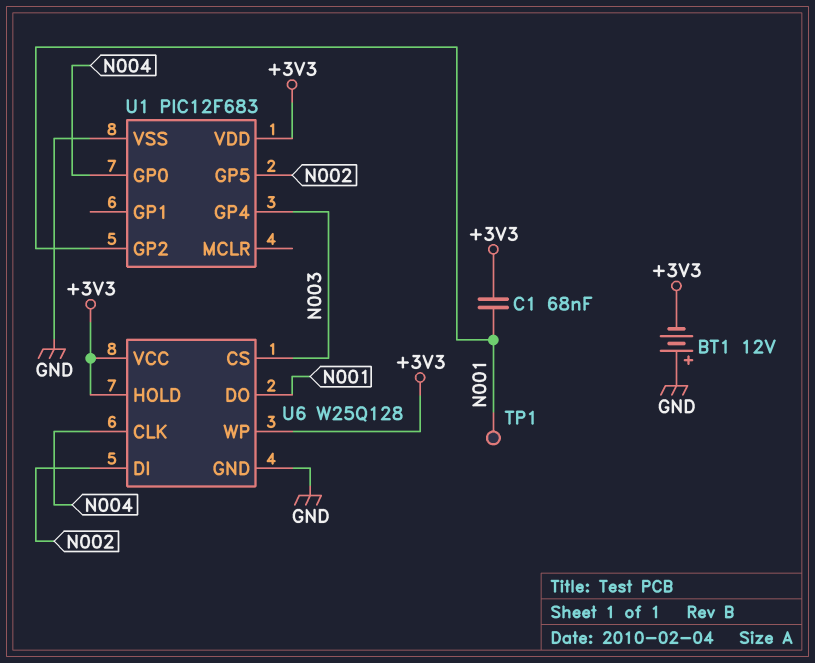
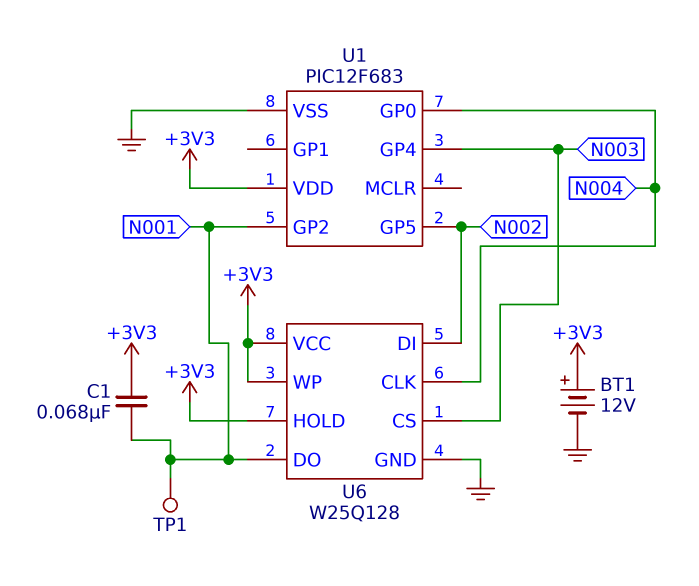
BT1: 12V (plus GND, minus +3V3) -> 12V (plus +3V3, minus GND)

